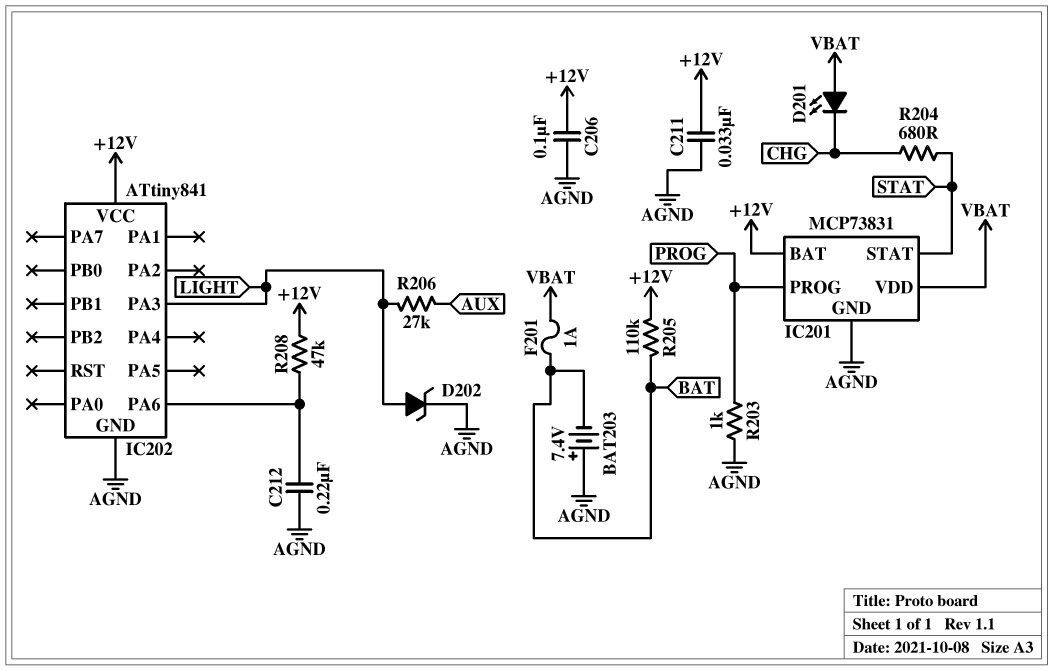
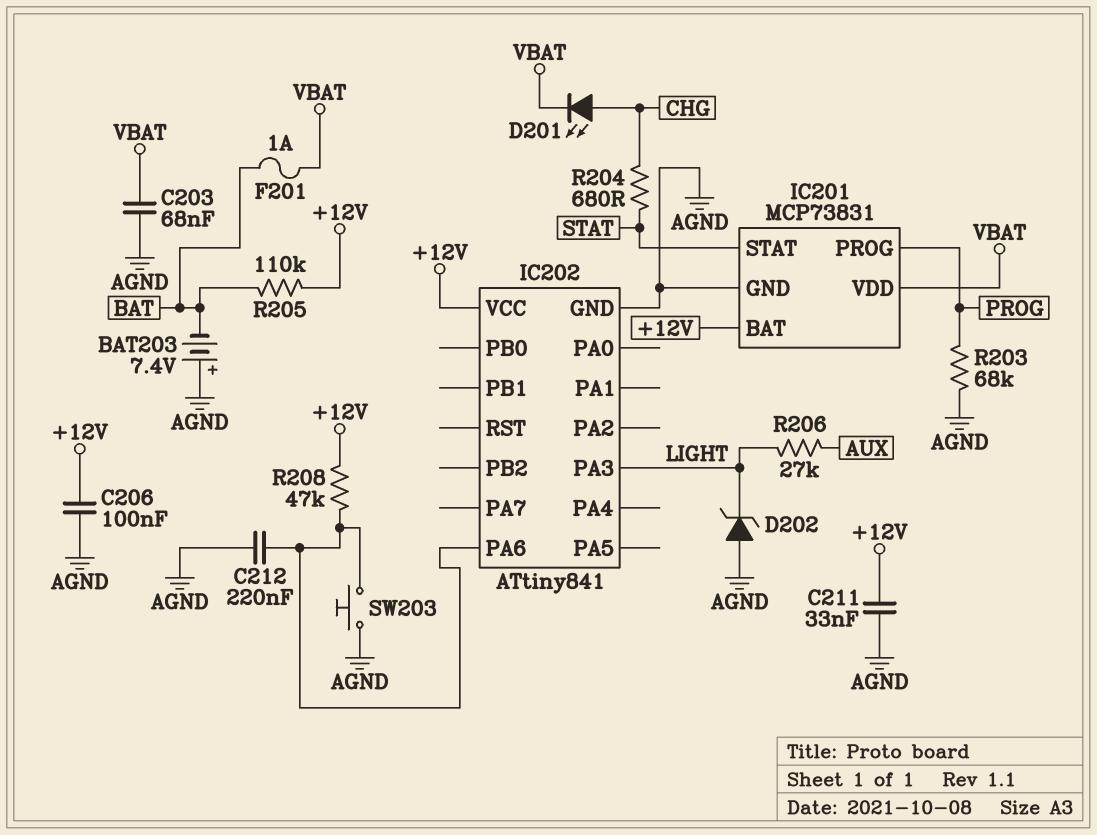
C203: none -> 68nF (AGND, VBAT)
D201: LED (A VBAT, K CHG) -> LED (A CHG, K VBAT)
D202: zener (A LIGHT, K AGND) -> zener (A AGND, K LIGHT)
R203: 1k (AGND, PROG) -> 68k (AGND, PROG)
SW203: none -> button (AGND, IC202/PA6)

